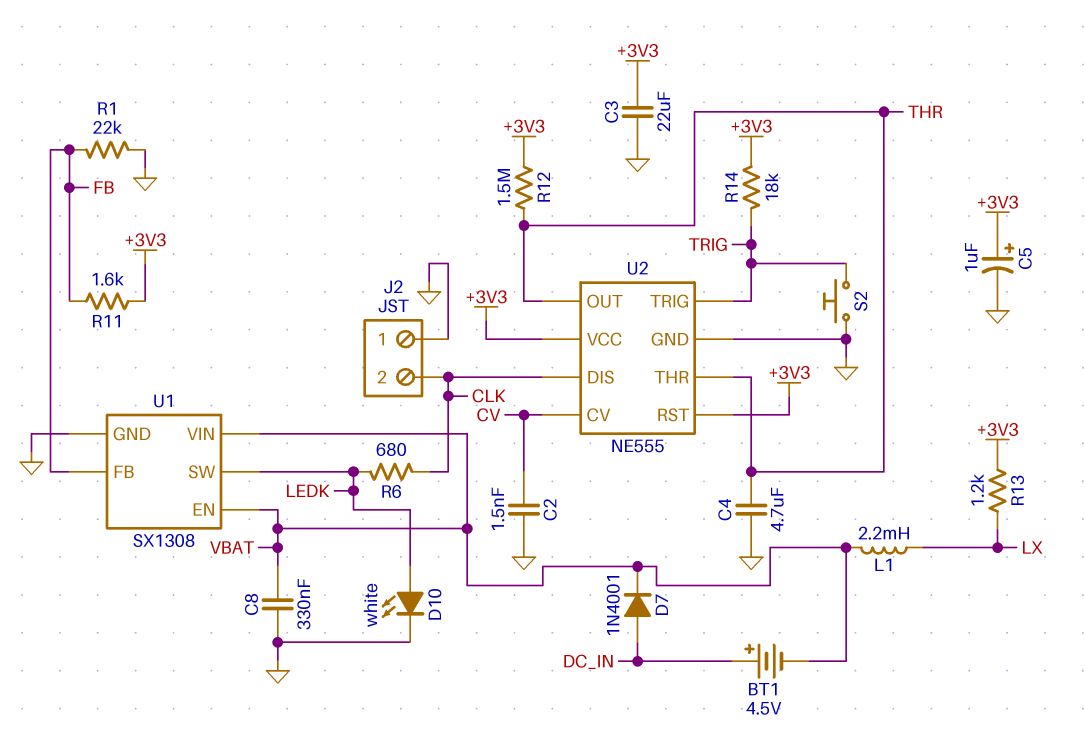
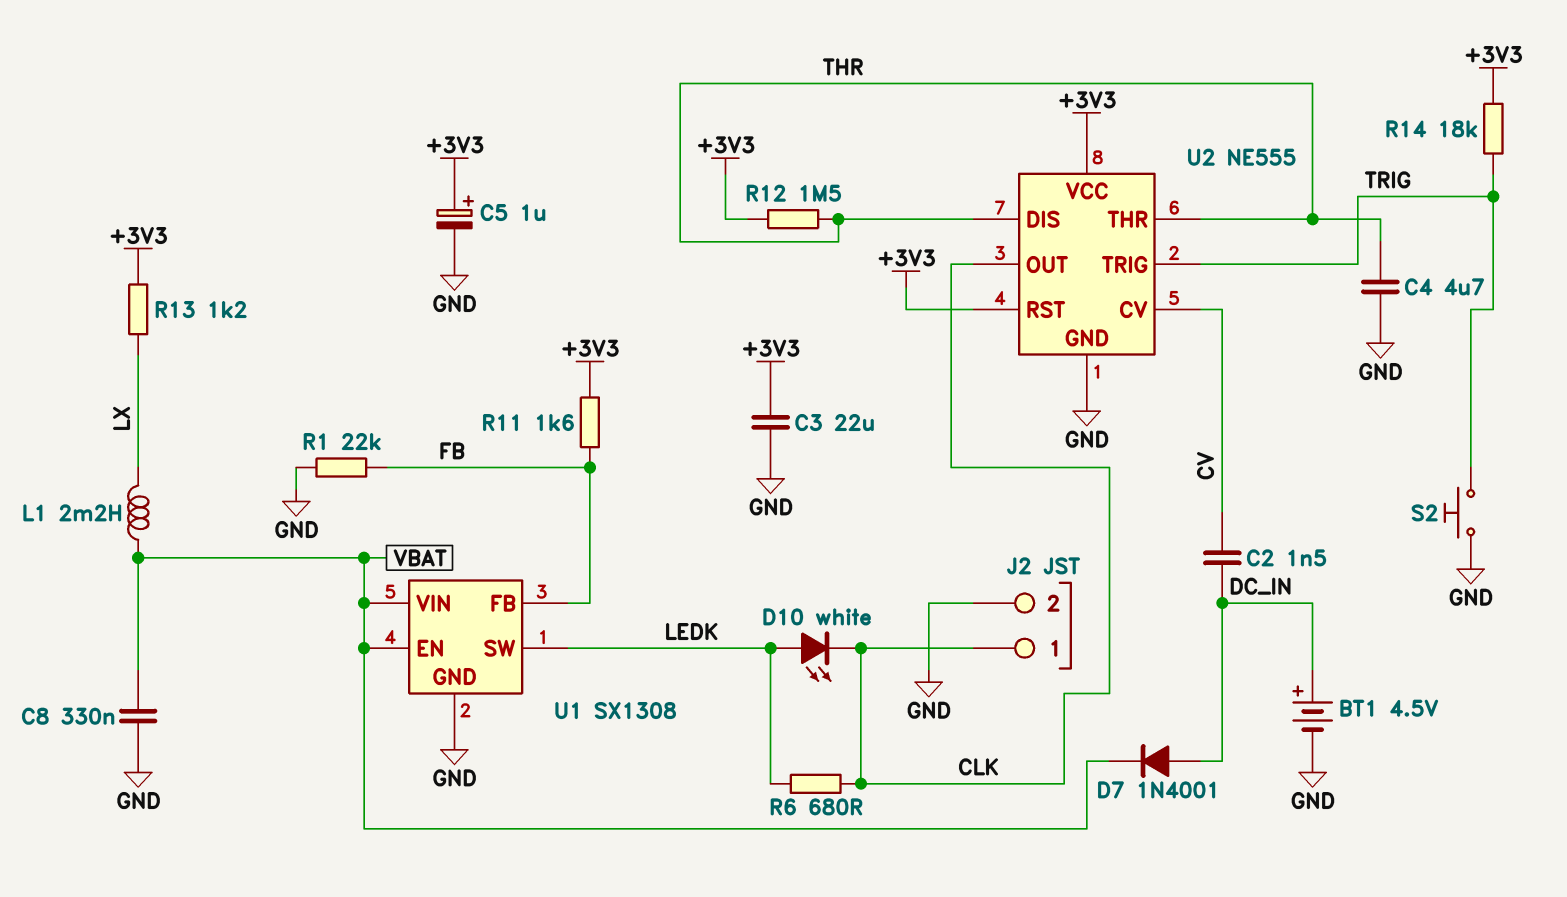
BT1: 4.5V (plus DC_IN, minus VBAT) -> 4.5V (plus DC_IN, minus GND)
C2: 1.5nF (CV, GND) -> 1.5nF (CV, DC_IN)
D10: LED white (A LEDK, K GND) -> LED white (A LEDK, K CLK)
J2 pin 1: GND -> CLK
J2 pin 2: CLK -> GND
U2 pin DIS: CLK -> THR
U2 pin OUT: THR -> CLK

